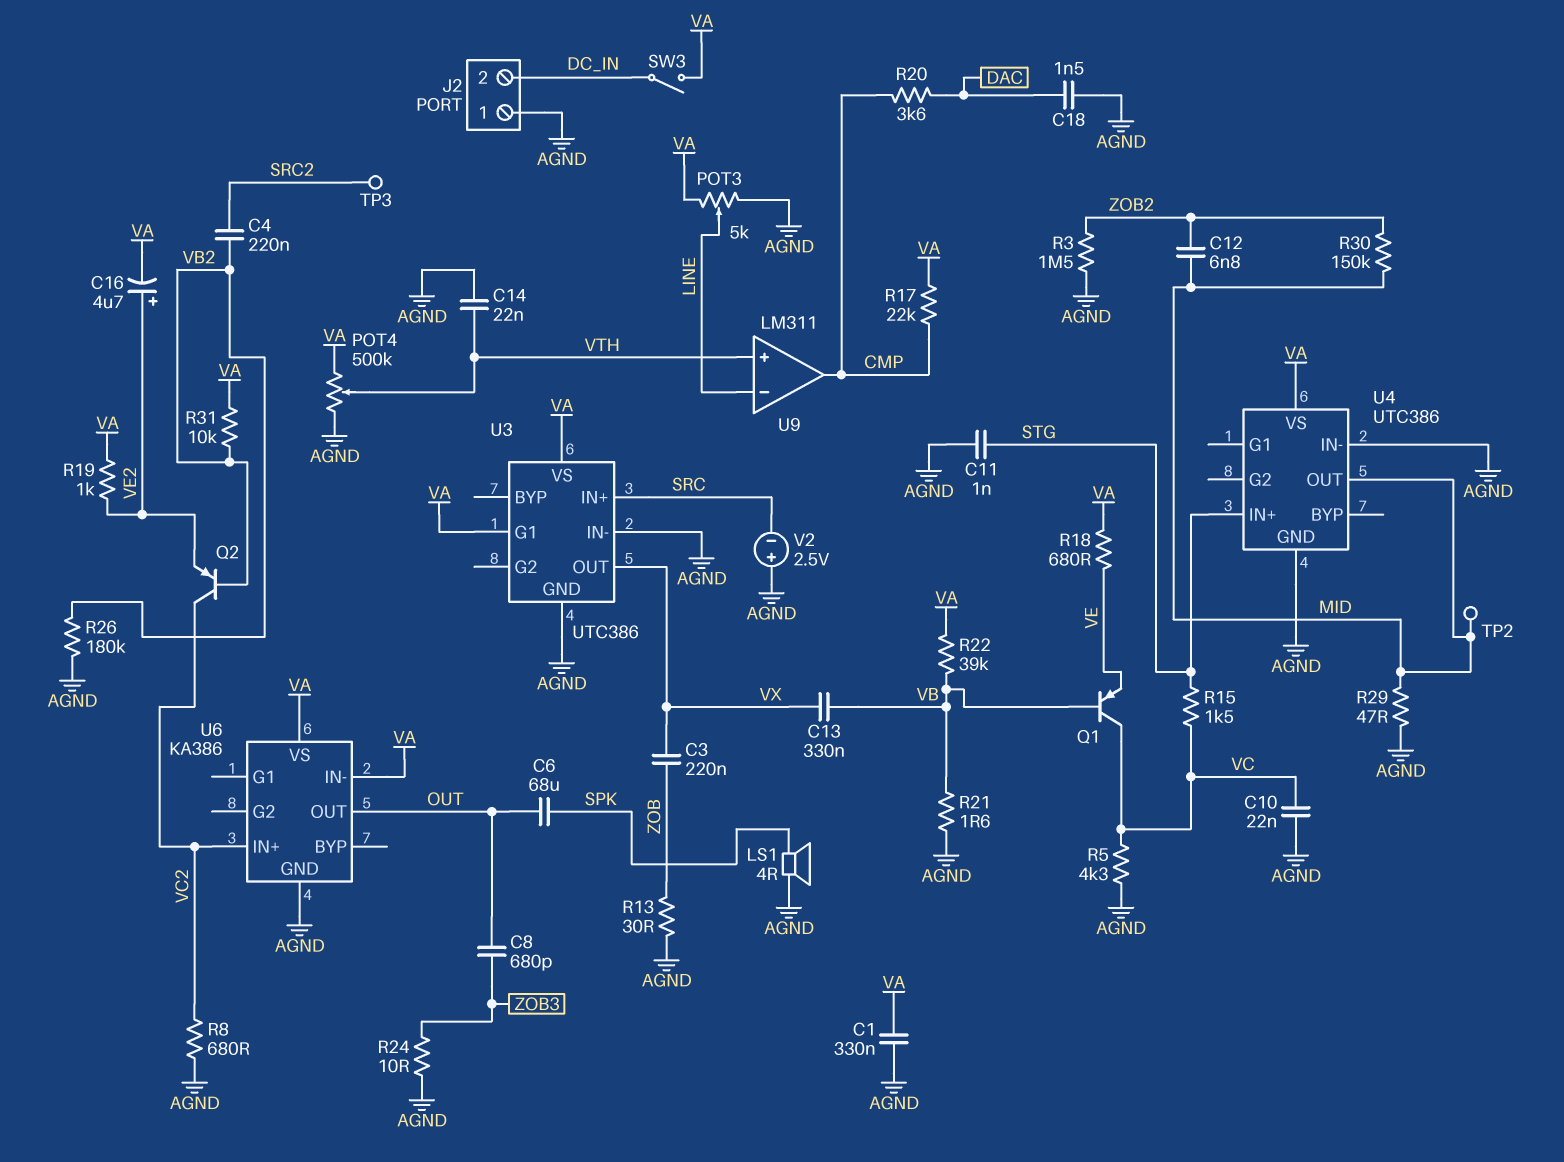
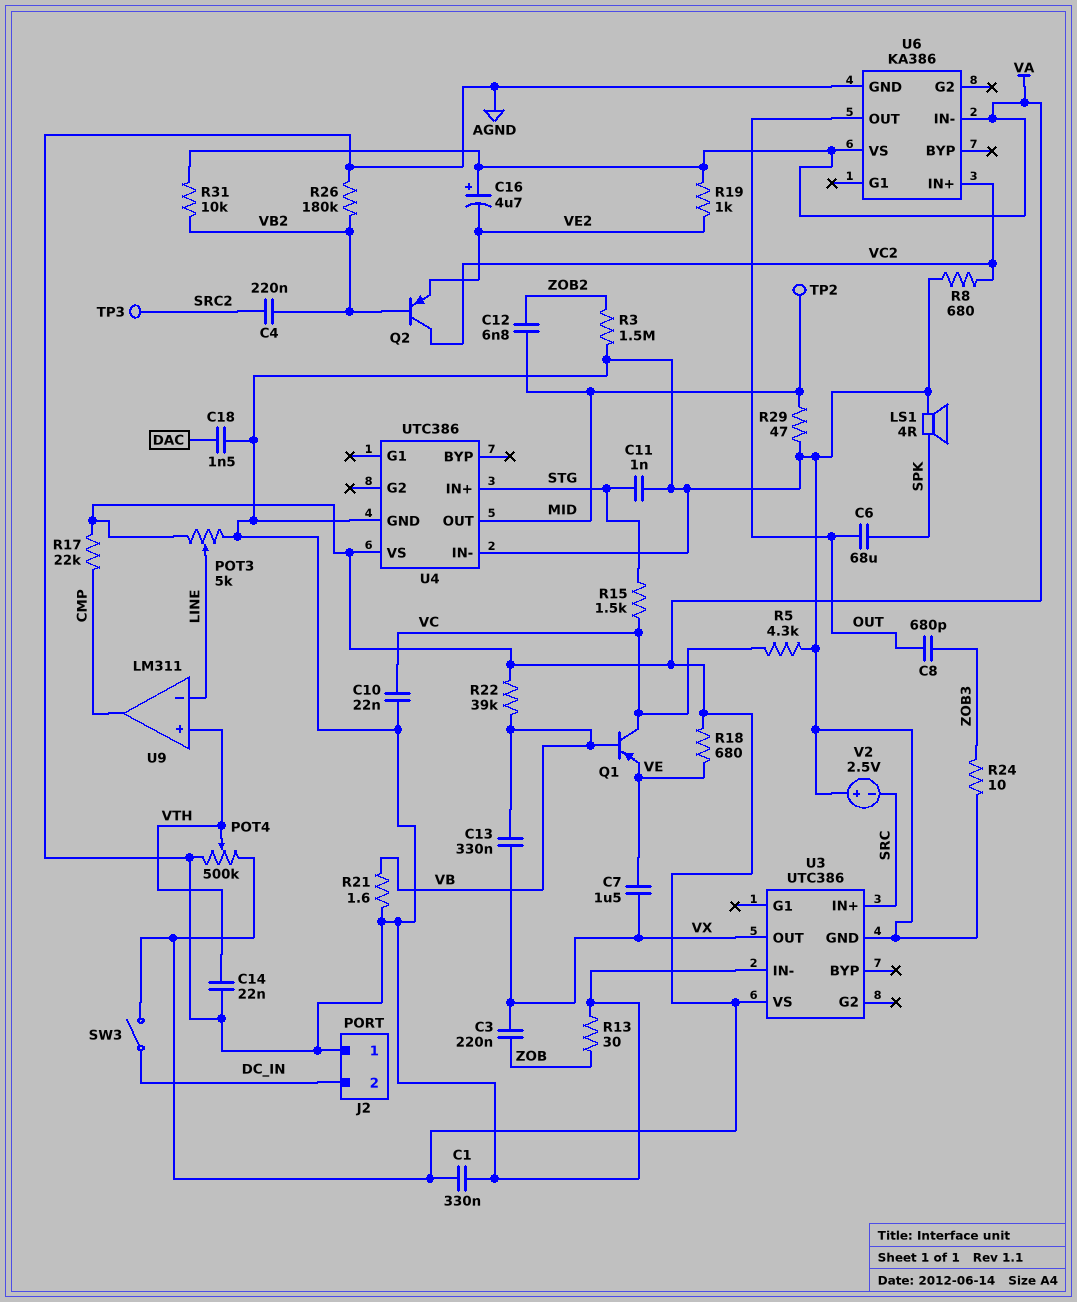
C7: none -> 1.5uF (VE, VX)
C16: 4.7uF (plus VE2, minus VA) -> 4.7uF (plus VA, minus VE2)
R20: 3.6k (CMP, DAC) -> none
R30: 150k (MID, ZOB2) -> none
U3 pin G1: VA -> none

